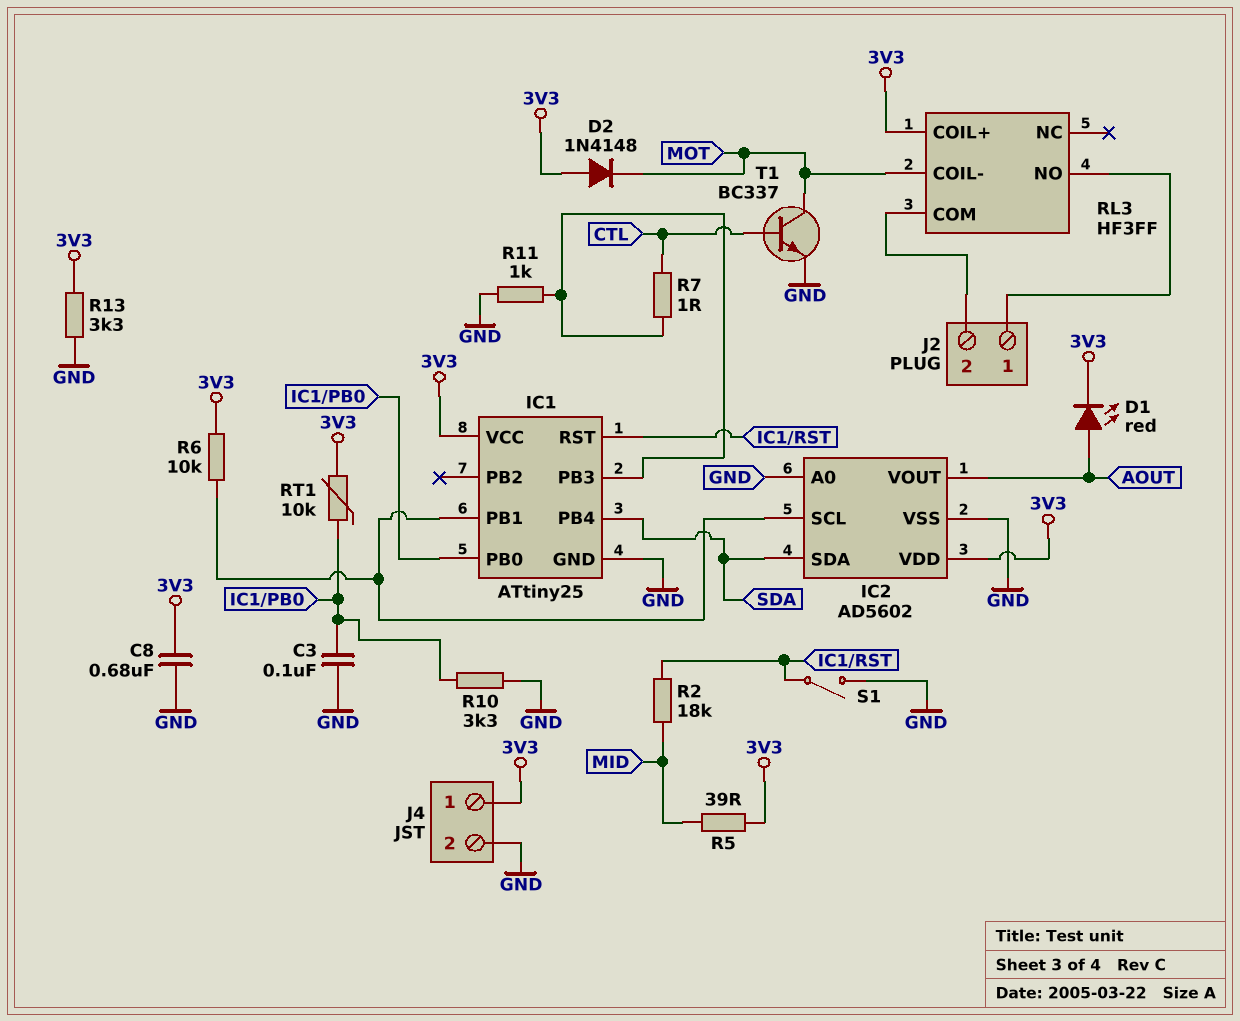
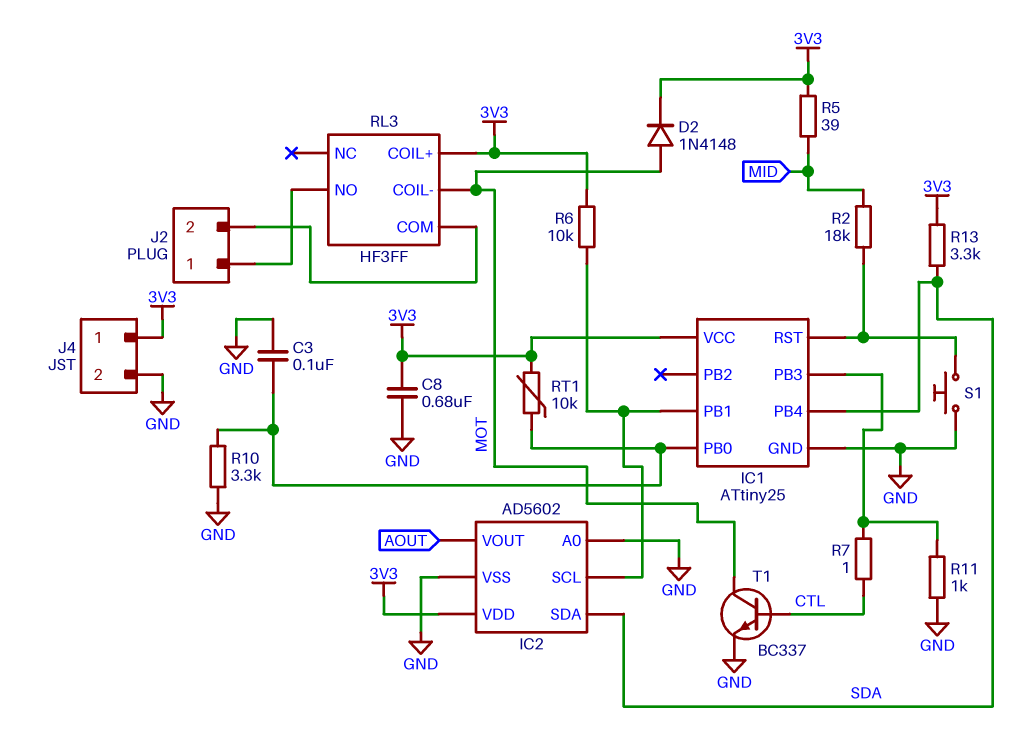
D1: LED red (A AOUT, K 3V3) -> none
D2: diode 1N4148 (A 3V3, K MOT) -> diode 1N4148 (A MOT, K 3V3)
R13: 3.3k (3V3, GND) -> 3.3k (3V3, SDA)
S1: switch (GND, IC1/RST) -> button (GND, IC1/RST)

